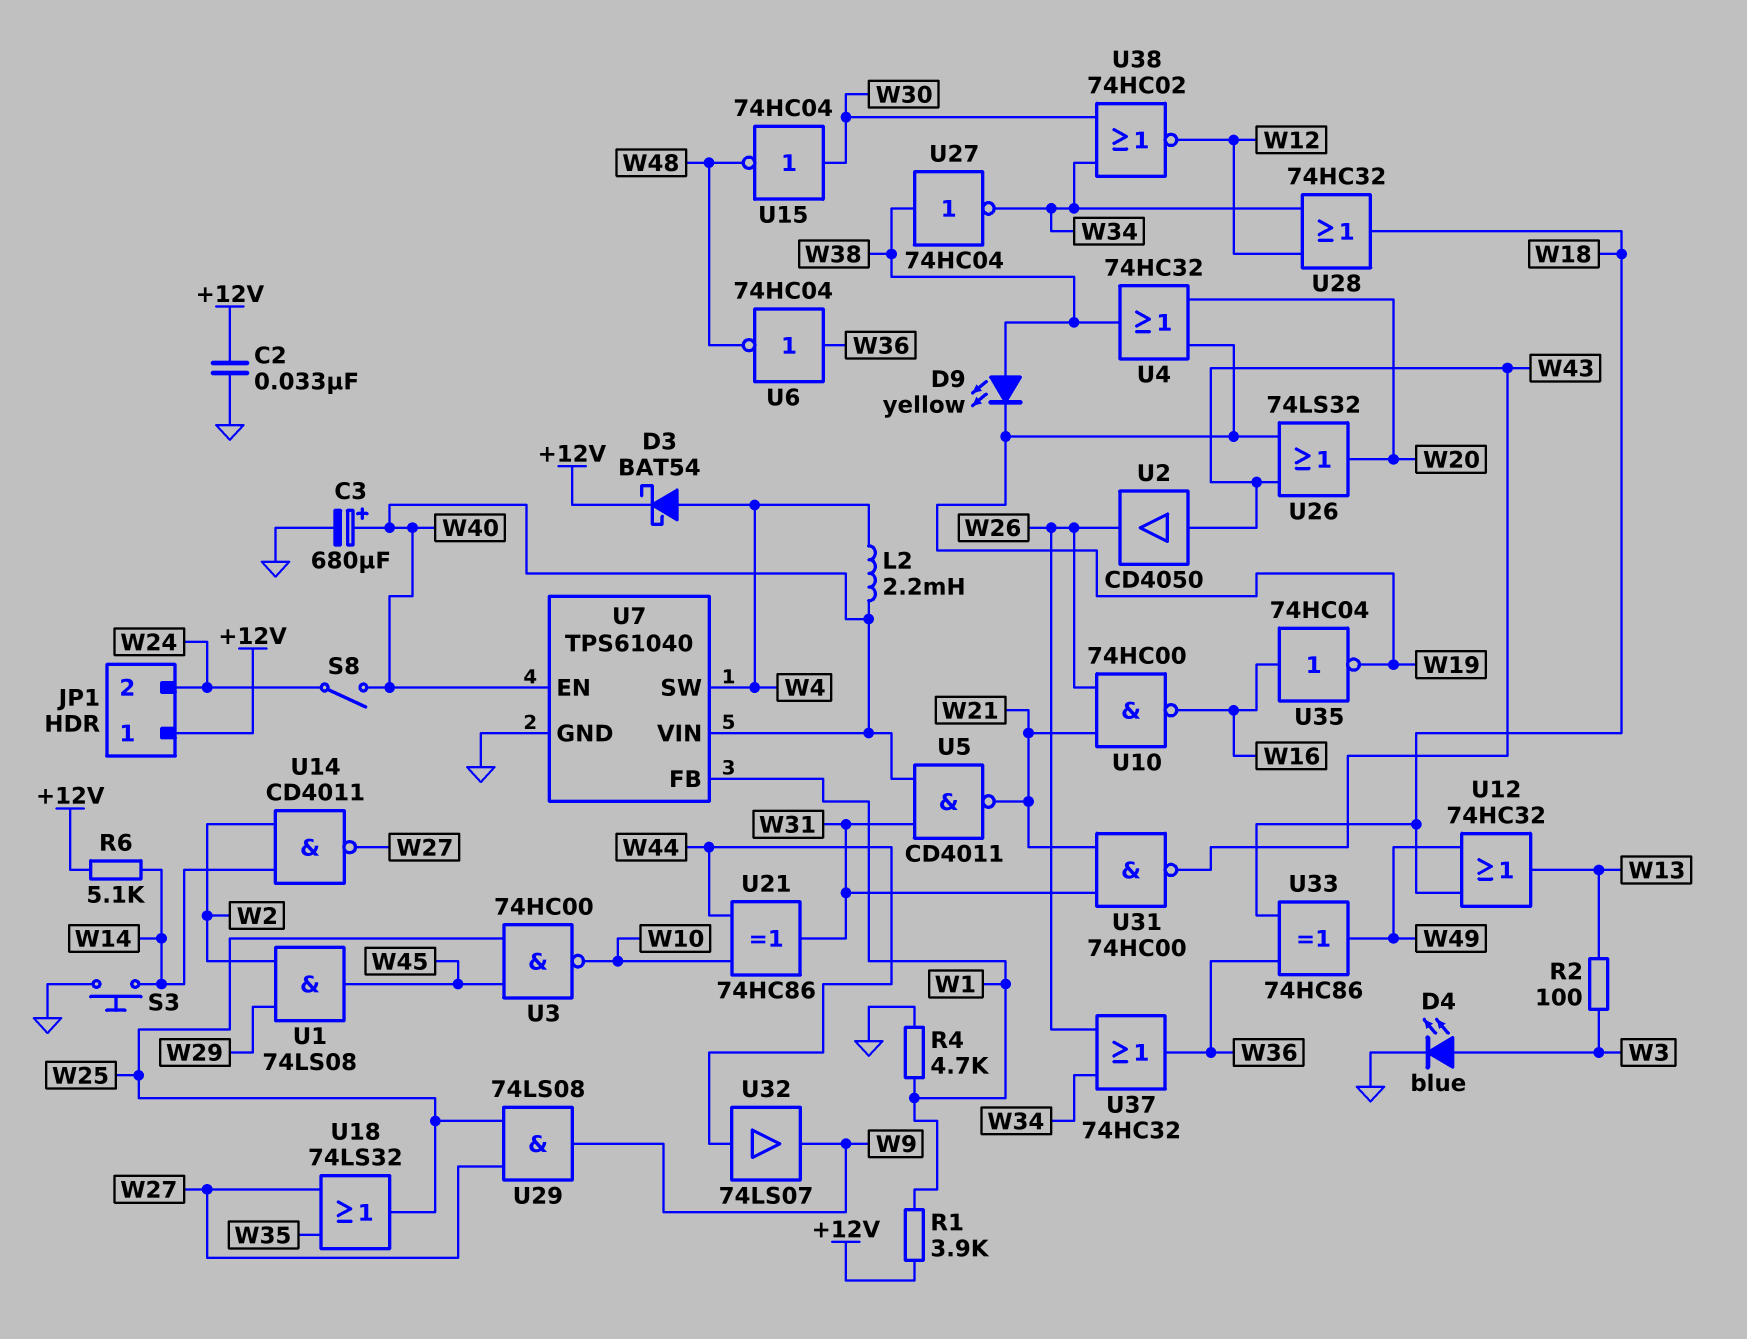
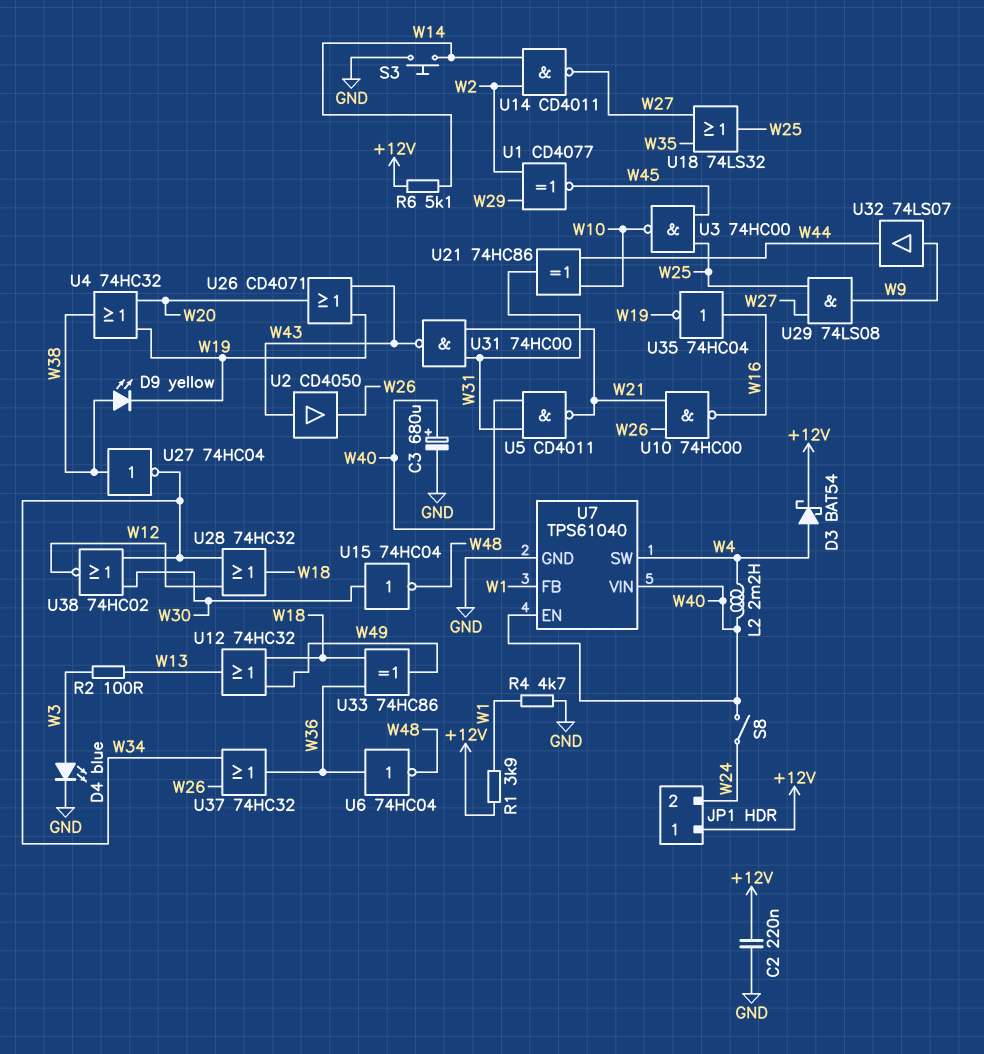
C2: 33nF (+12V, GND) -> 220nF (+12V, GND)
U1: AND 74LS08 (in W2, in W29, out W45) -> XNOR CD4077 (in W2, in W29, out W45)
U26: OR 74LS32 (in W19, in W43, out W20) -> OR CD4071 (in W19, in W43, out W20)
U32: buffer 74LS07 (in W44, out W9) -> buffer 74LS07 (in W9, out W44)

